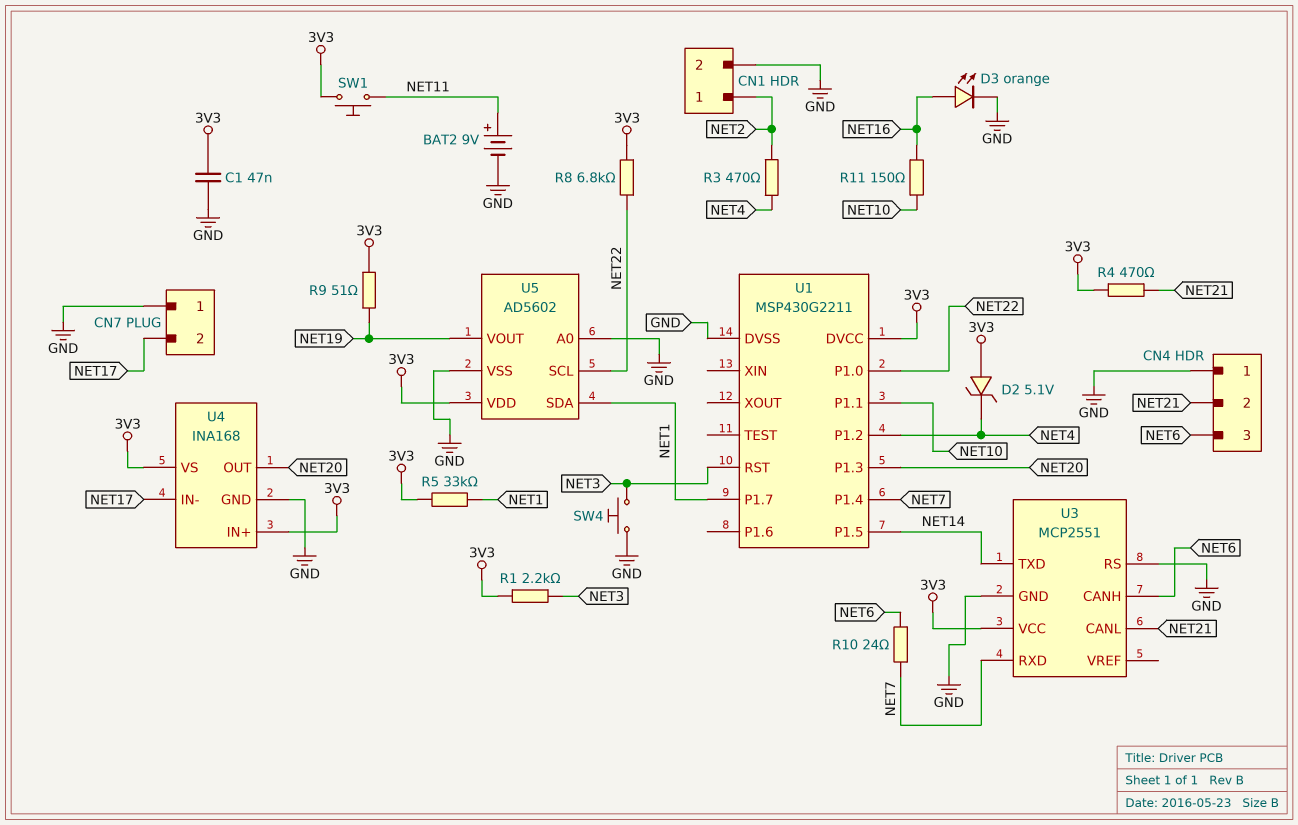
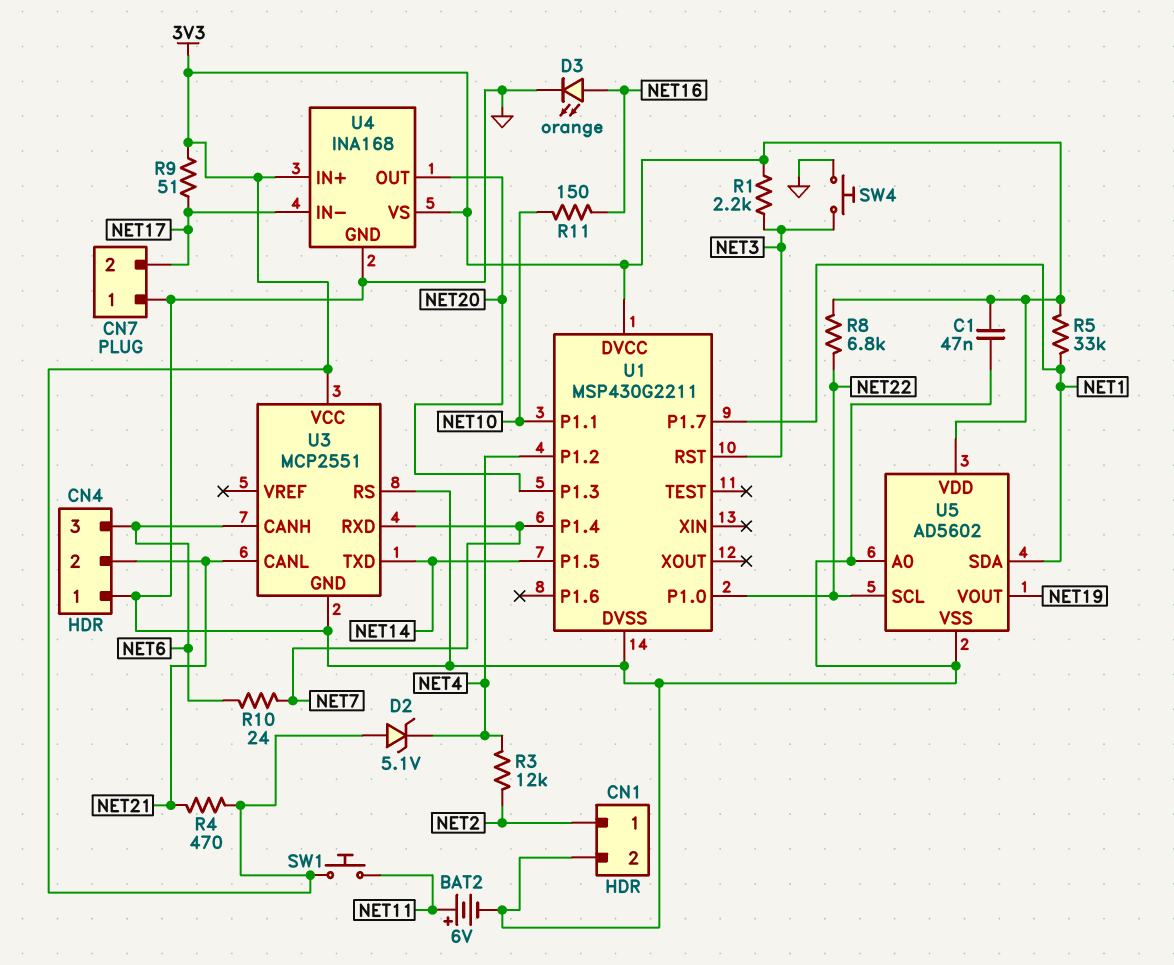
BAT2: 9V (plus NET11, minus GND) -> 6V (plus NET11, minus GND)
R3: 470 (NET2, NET4) -> 12k (NET2, NET4)
R9: 51 (3V3, NET19) -> 51 (3V3, NET17)

